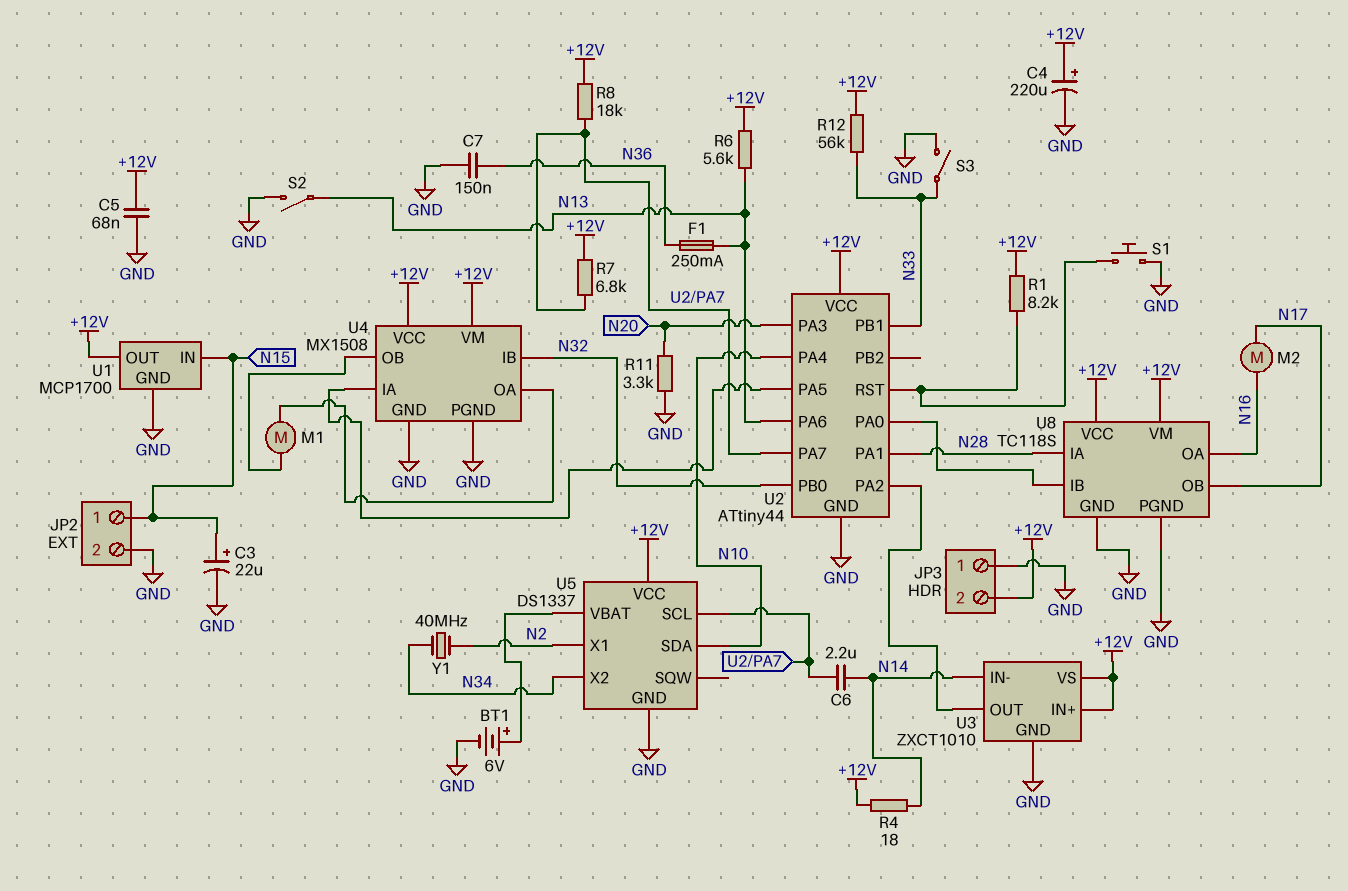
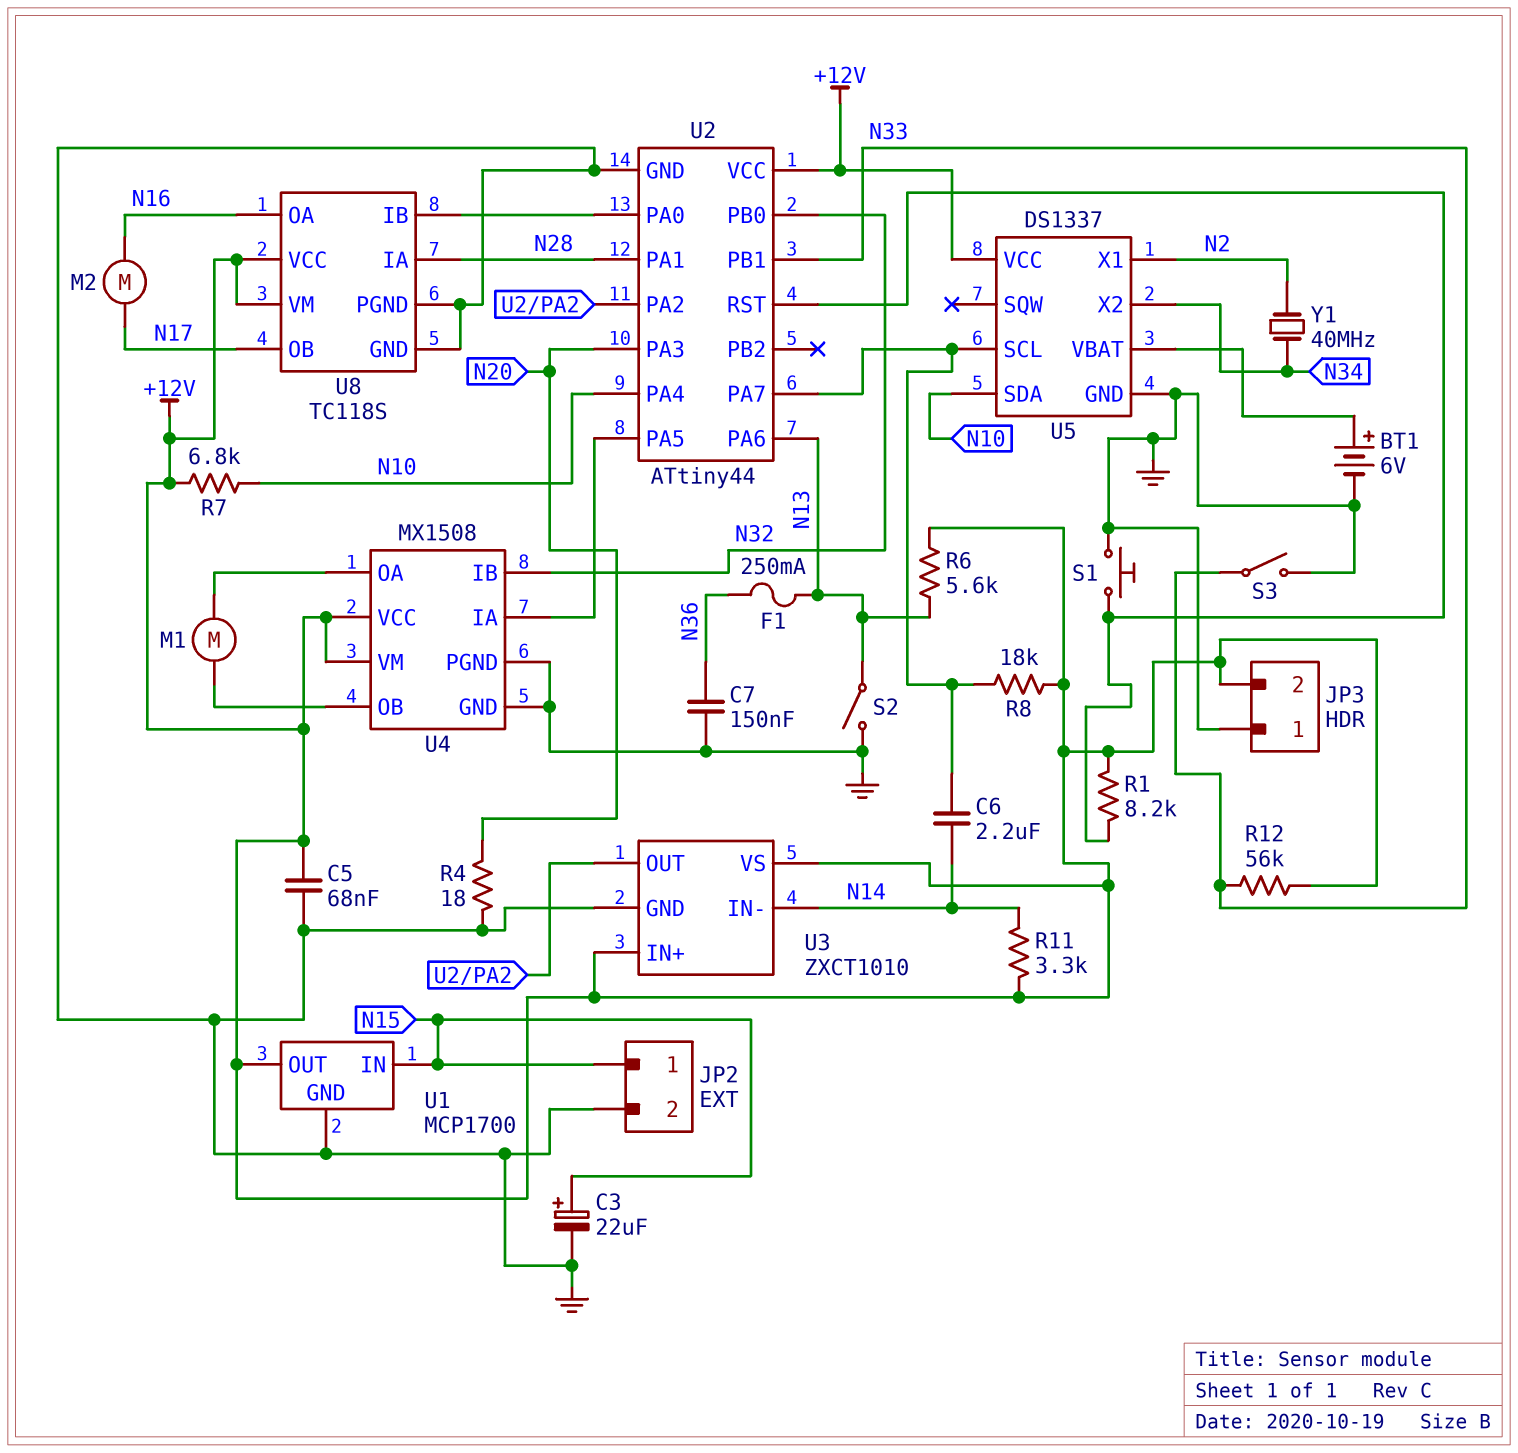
C4: 220uF (plus +12V, minus GND) -> none
R4: 18 (+12V, N14) -> 18 (GND, N20)
R7: 6.8k (+12V, U2/PA7) -> 6.8k (+12V, N10)
R11: 3.3k (GND, N20) -> 3.3k (+12V, N14)

